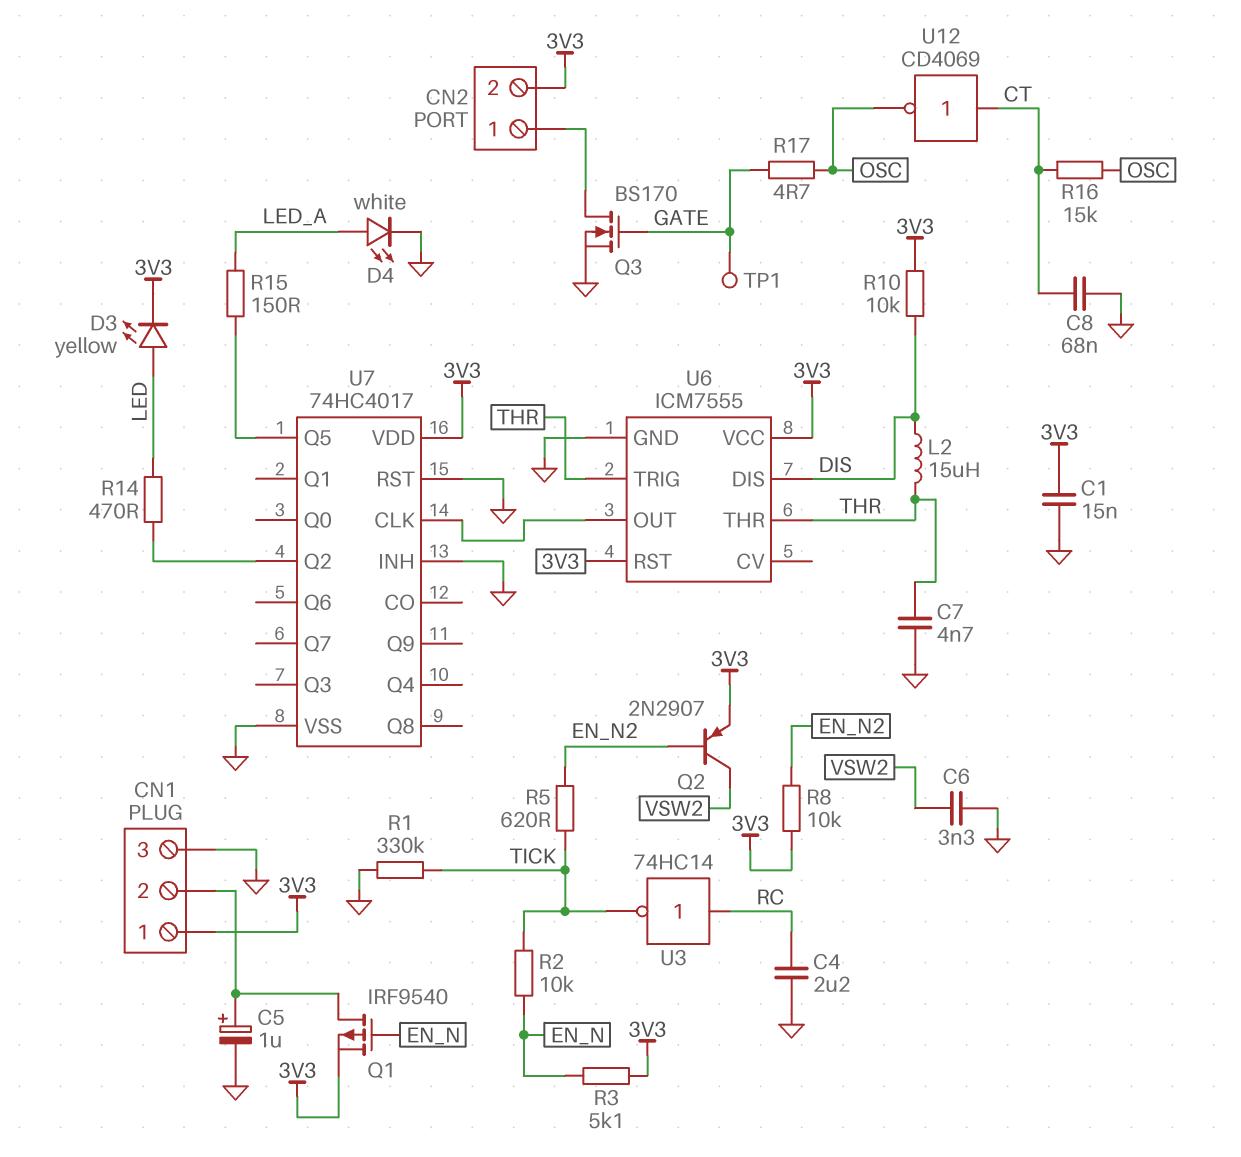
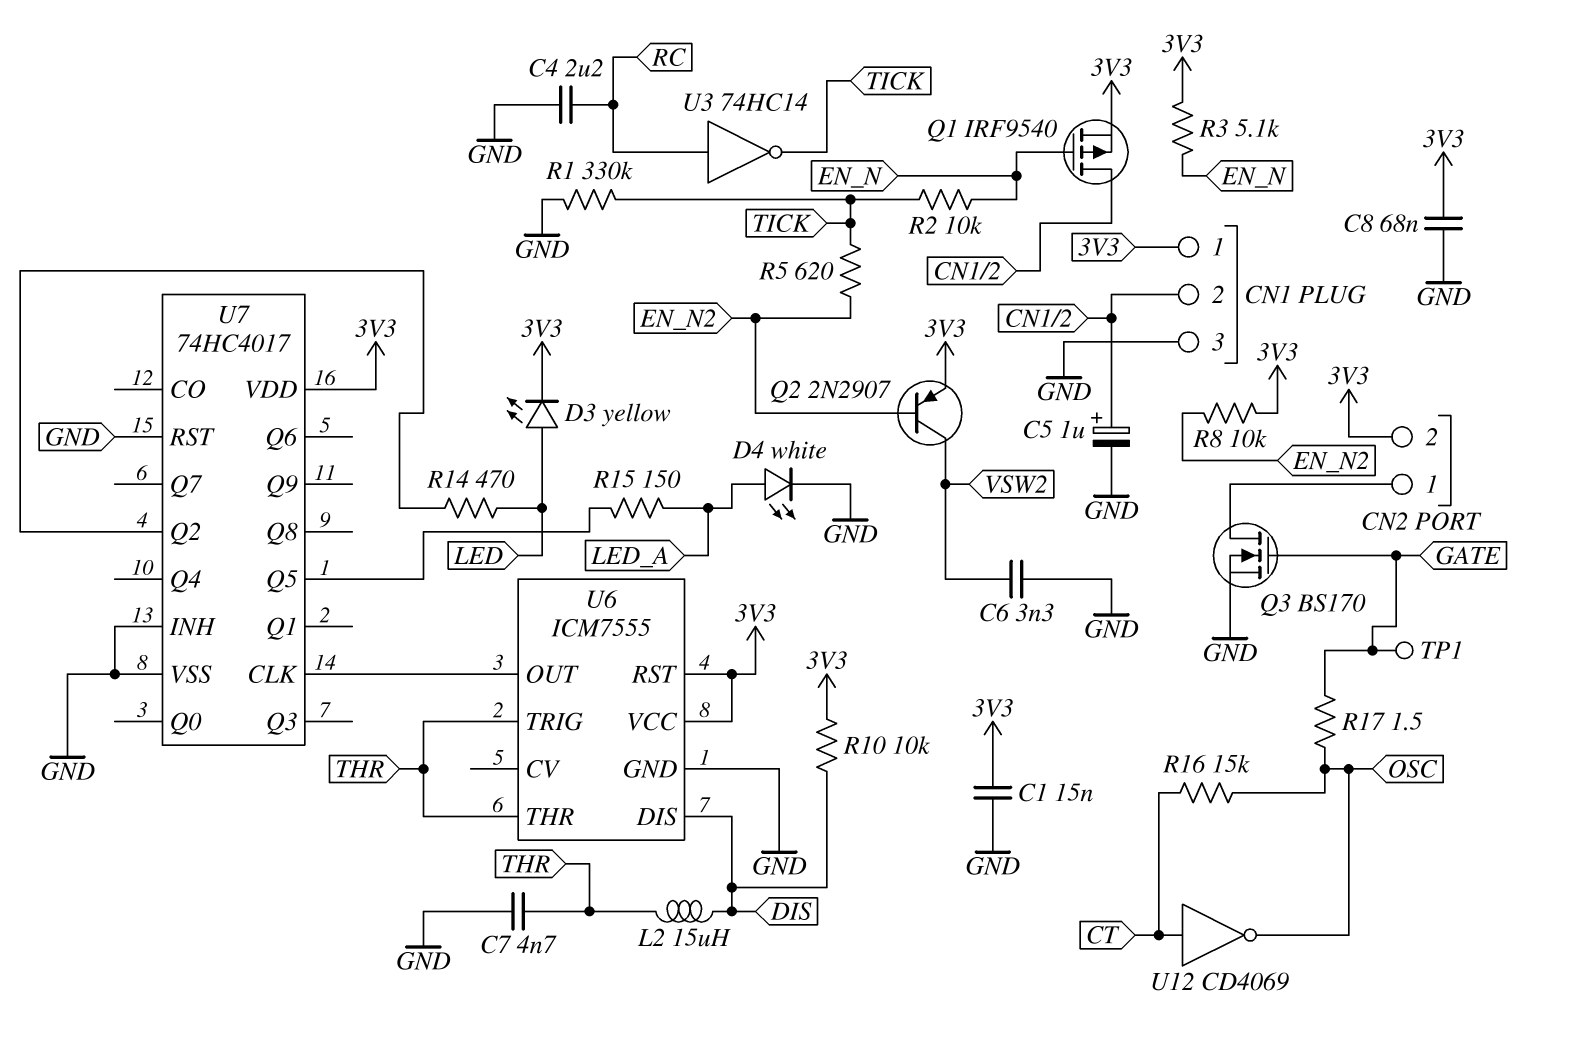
C8: 68nF (CT, GND) -> 68nF (3V3, GND)
R17: 4.7 (GATE, OSC) -> 1.5 (GATE, OSC)

